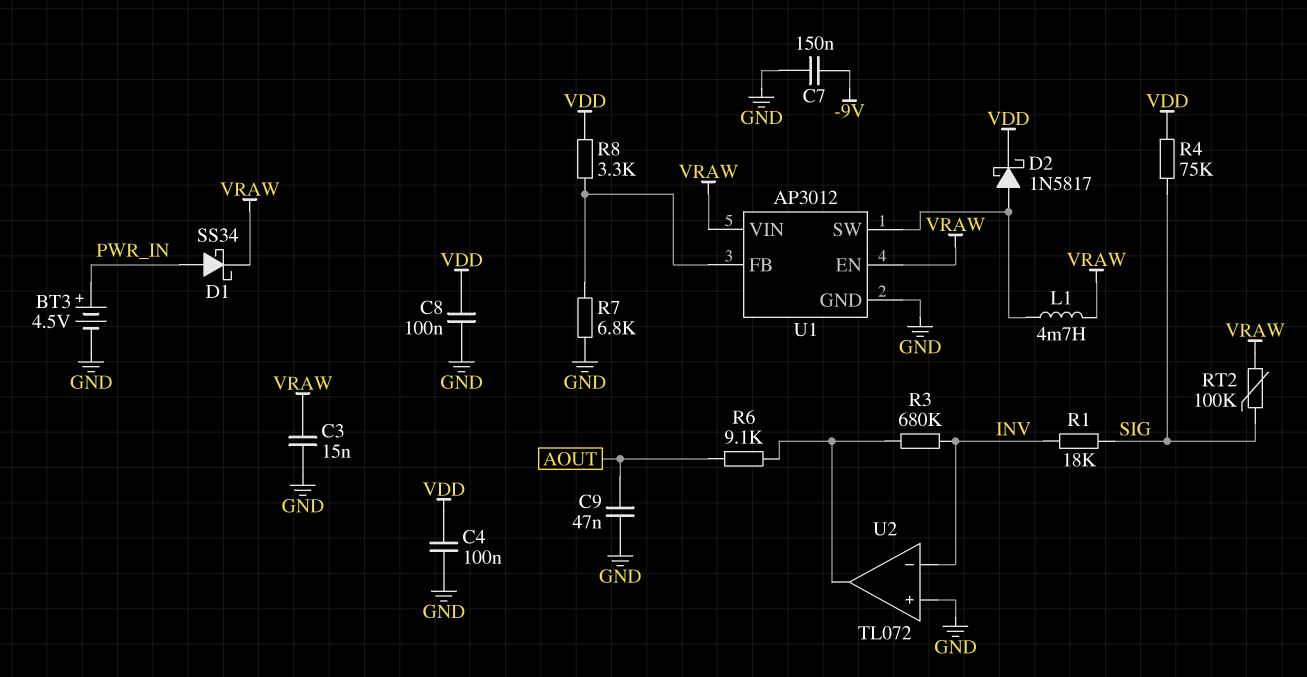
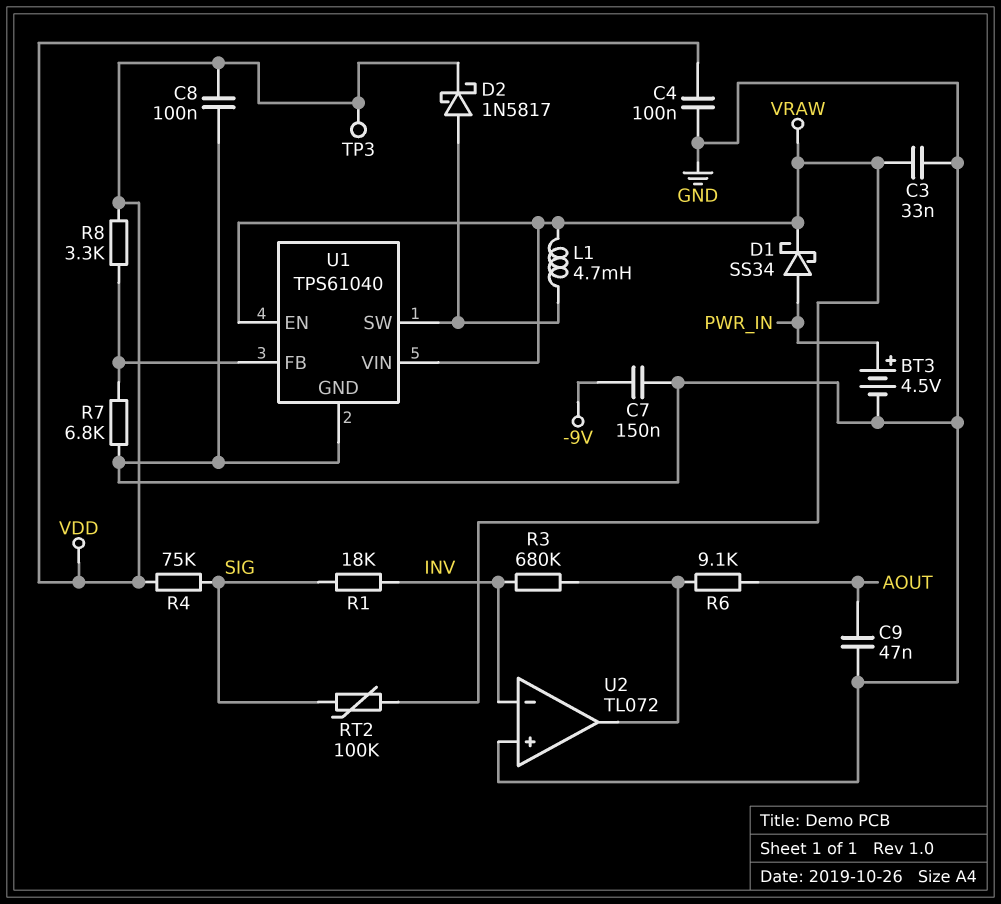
C3: 15nF (GND, VRAW) -> 33nF (GND, VRAW)
TP3: none -> test point (VDD)
U1: AP3012 -> TPS61040

